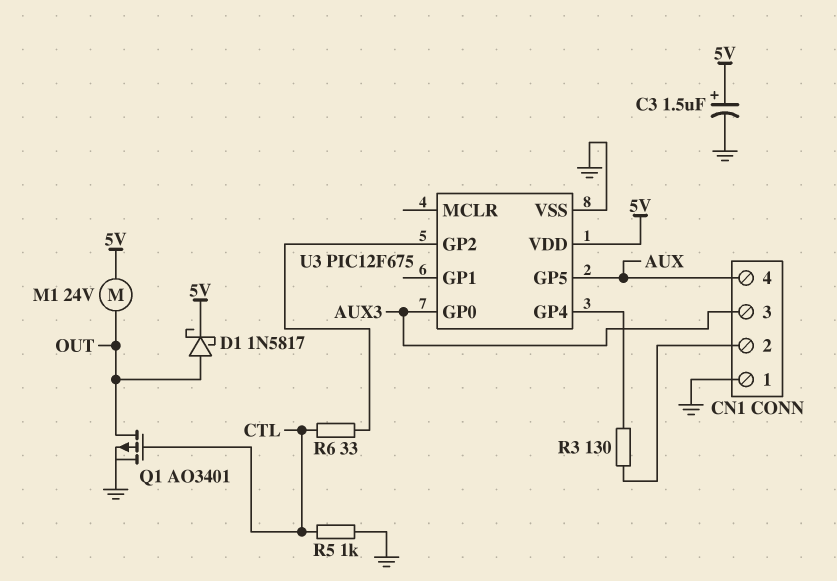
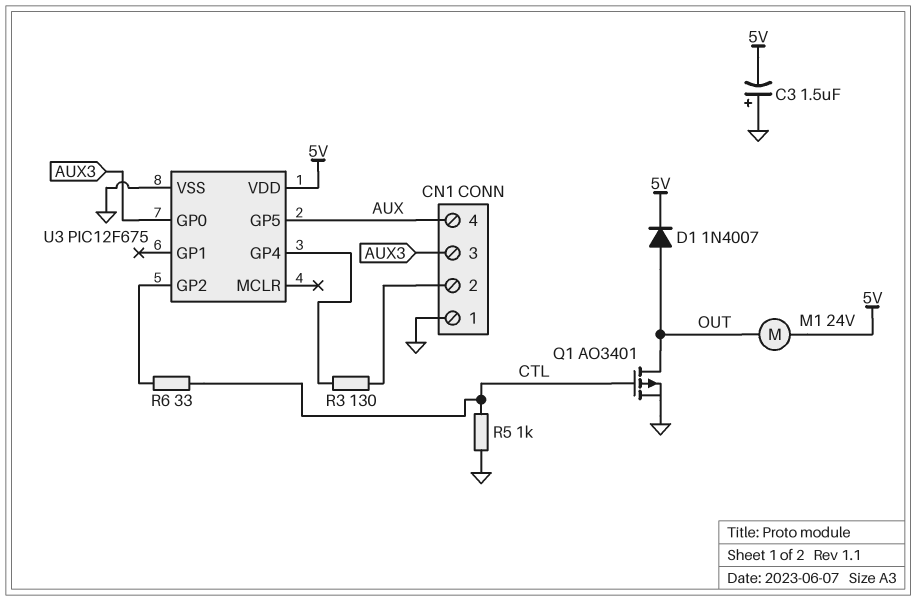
C3: 1.5uF (plus 5V, minus GND) -> 1.5uF (plus GND, minus 5V)
D1: schottky 1N5817 (A OUT, K 5V) -> diode 1N4007 (A OUT, K 5V)

